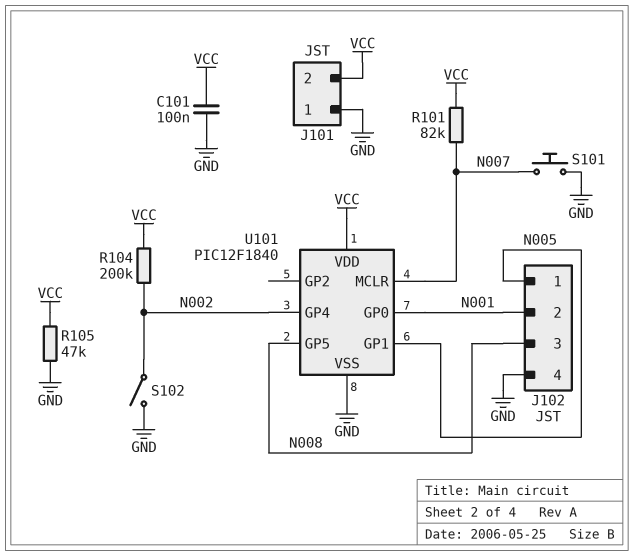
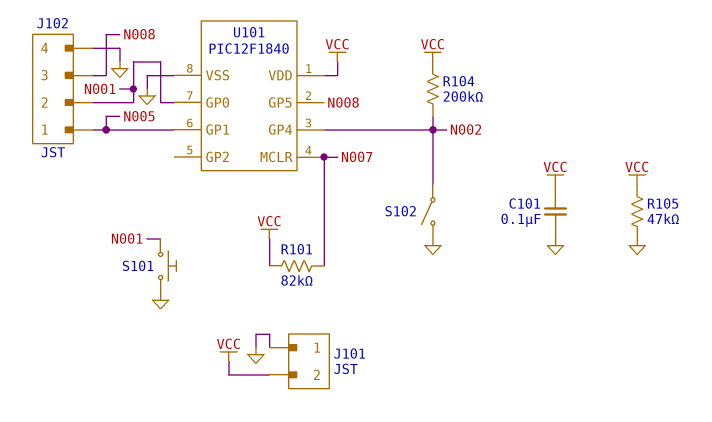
S101: button (GND, N007) -> button (GND, N001)

